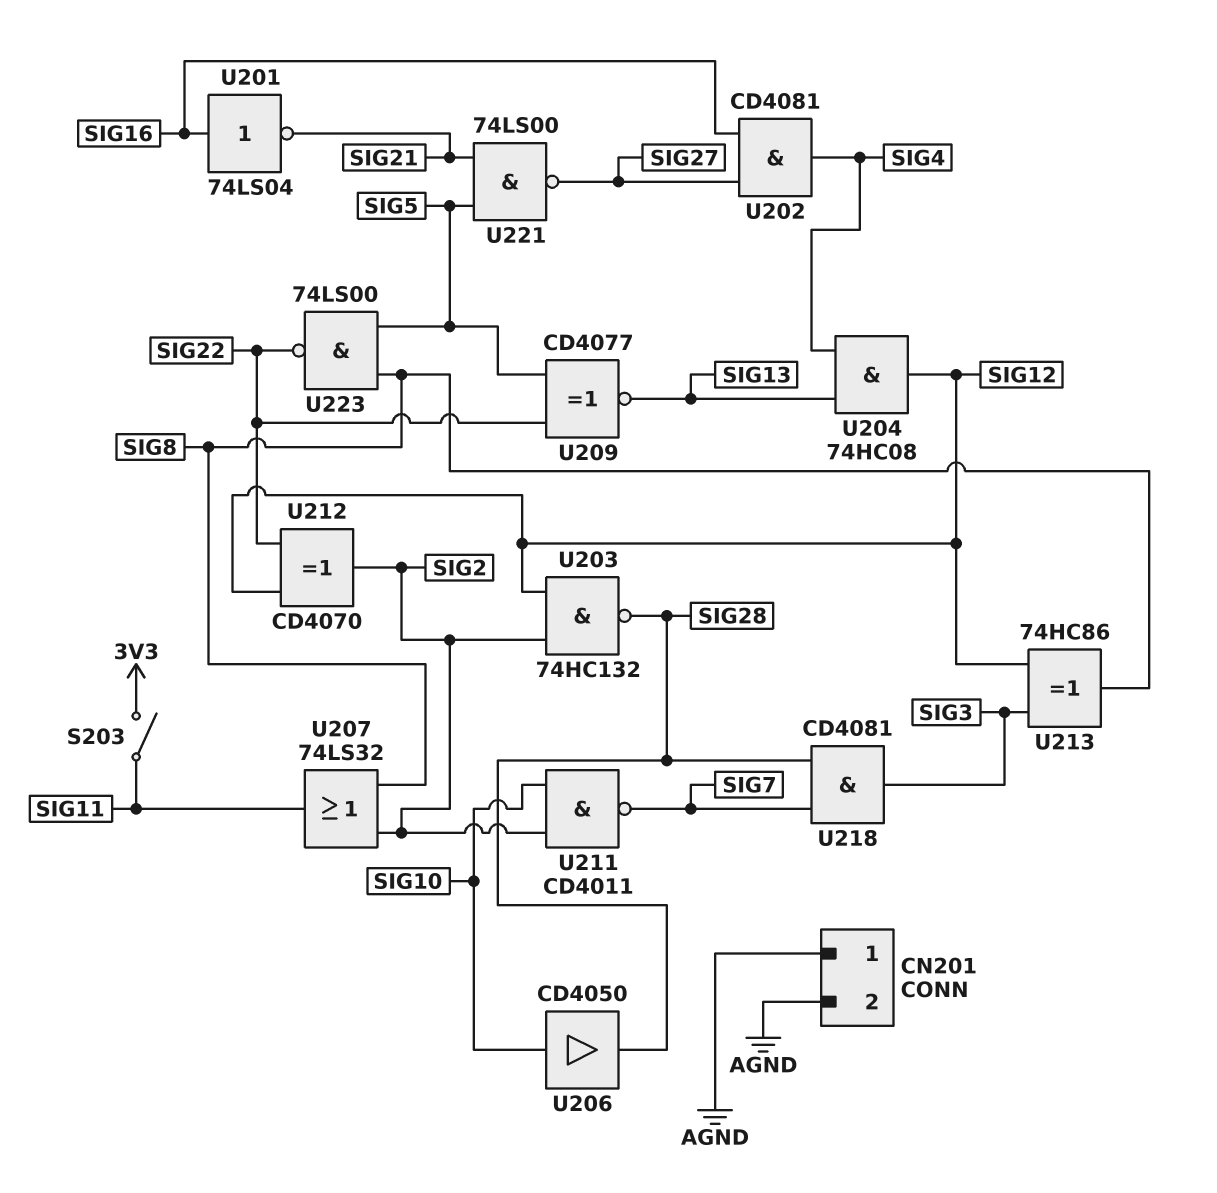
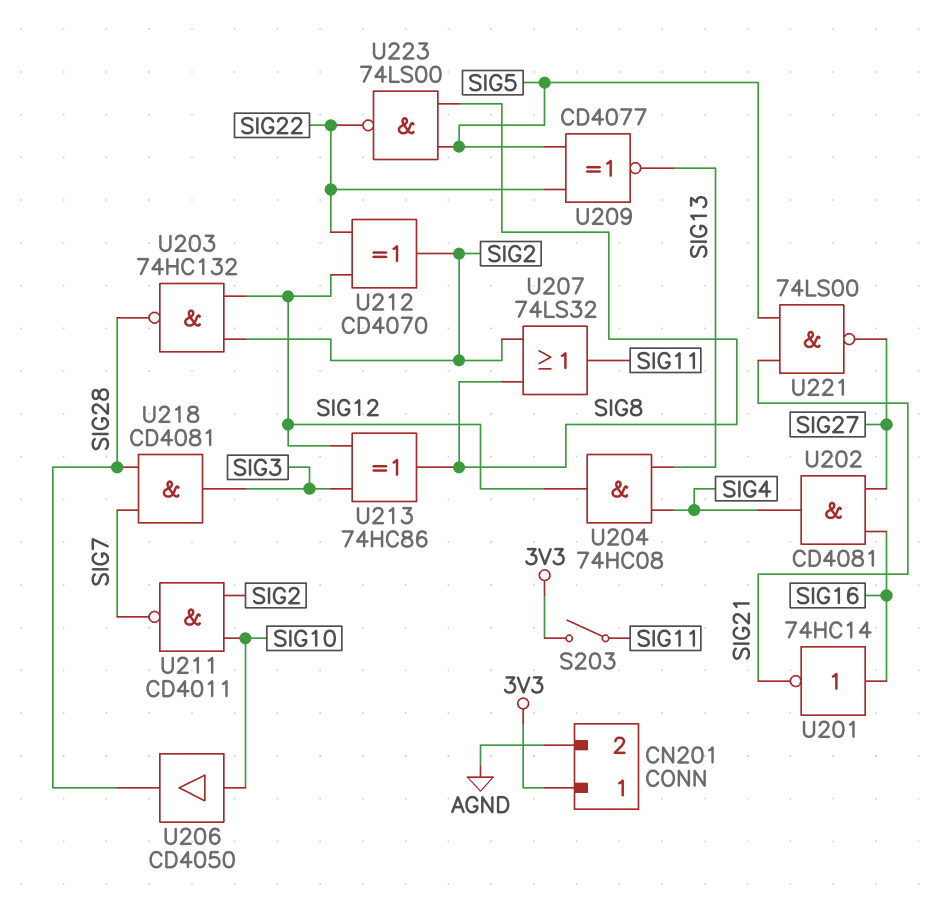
CN201 pin 1: AGND -> 3V3
U201: NOT 74LS04 (in SIG16, out SIG21) -> NOT 74HC14 (in SIG16, out SIG21)

